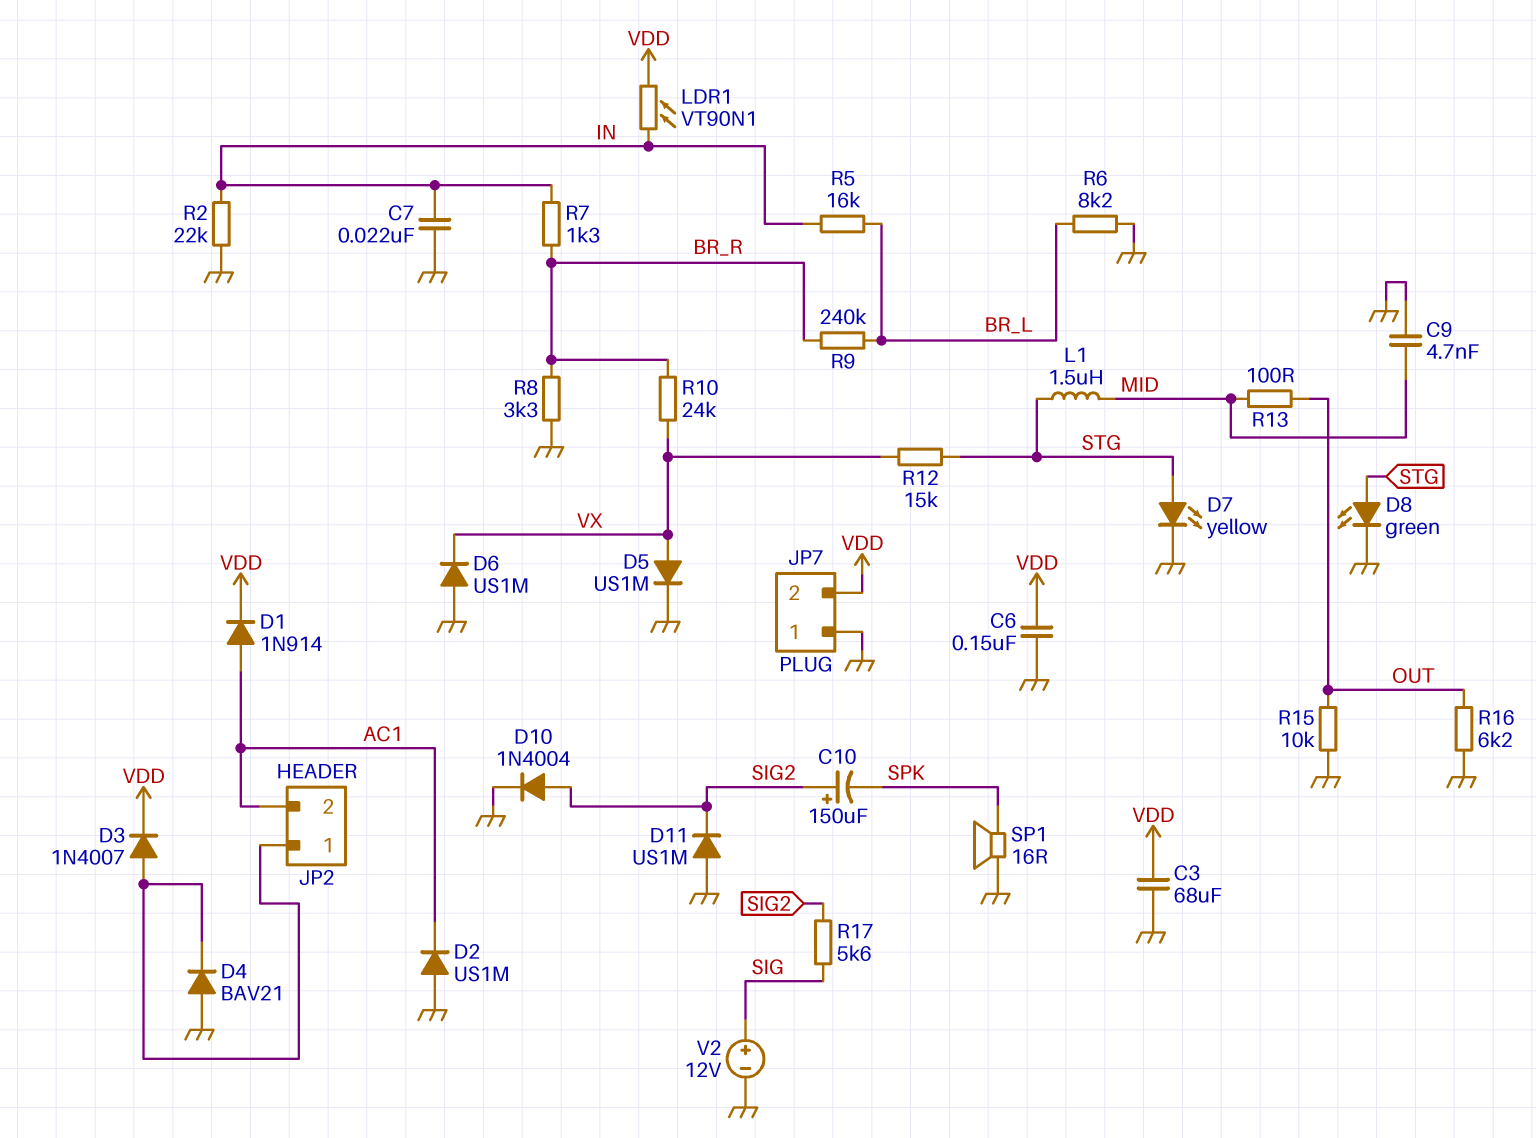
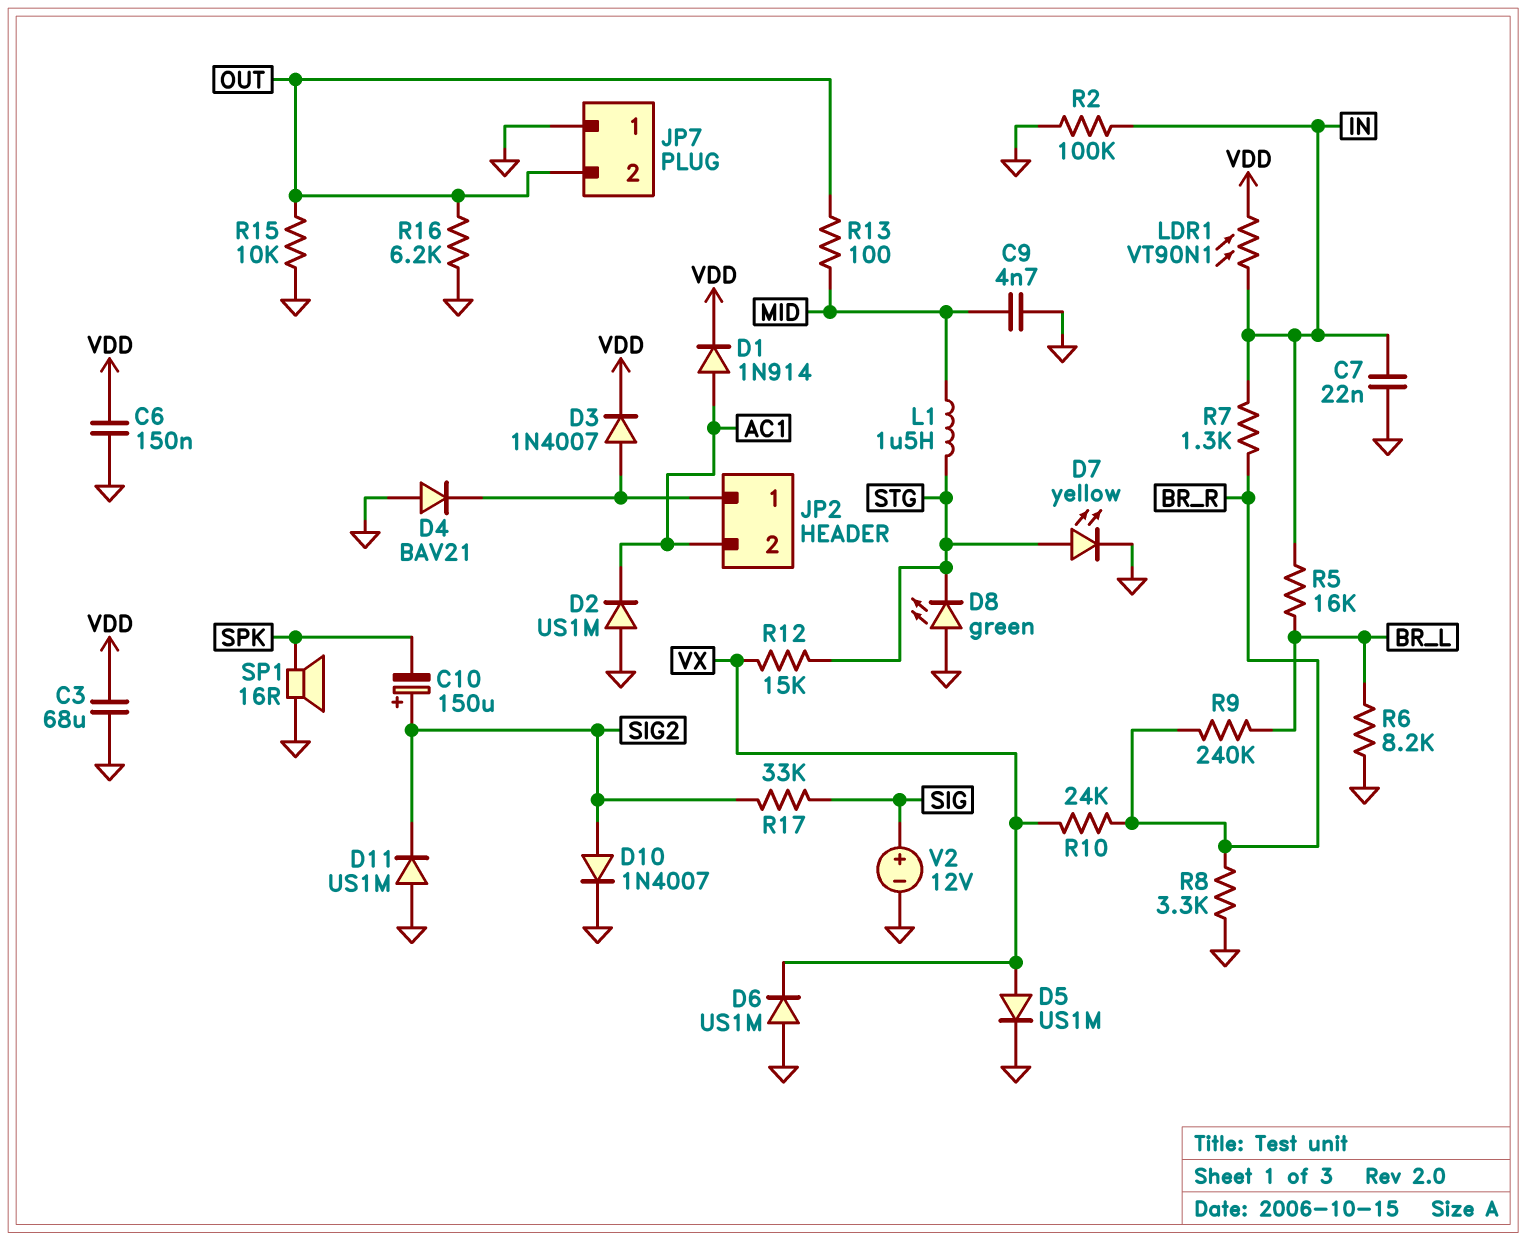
D8: LED green (A STG, K GND) -> LED green (A GND, K STG)
D10: diode 1N4004 (A SIG2, K GND) -> diode 1N4007 (A SIG2, K GND)
JP7 pin 2: VDD -> OUT
R2: 22k (GND, IN) -> 100k (GND, IN)
R17: 5.6k (SIG, SIG2) -> 33k (SIG, SIG2)

